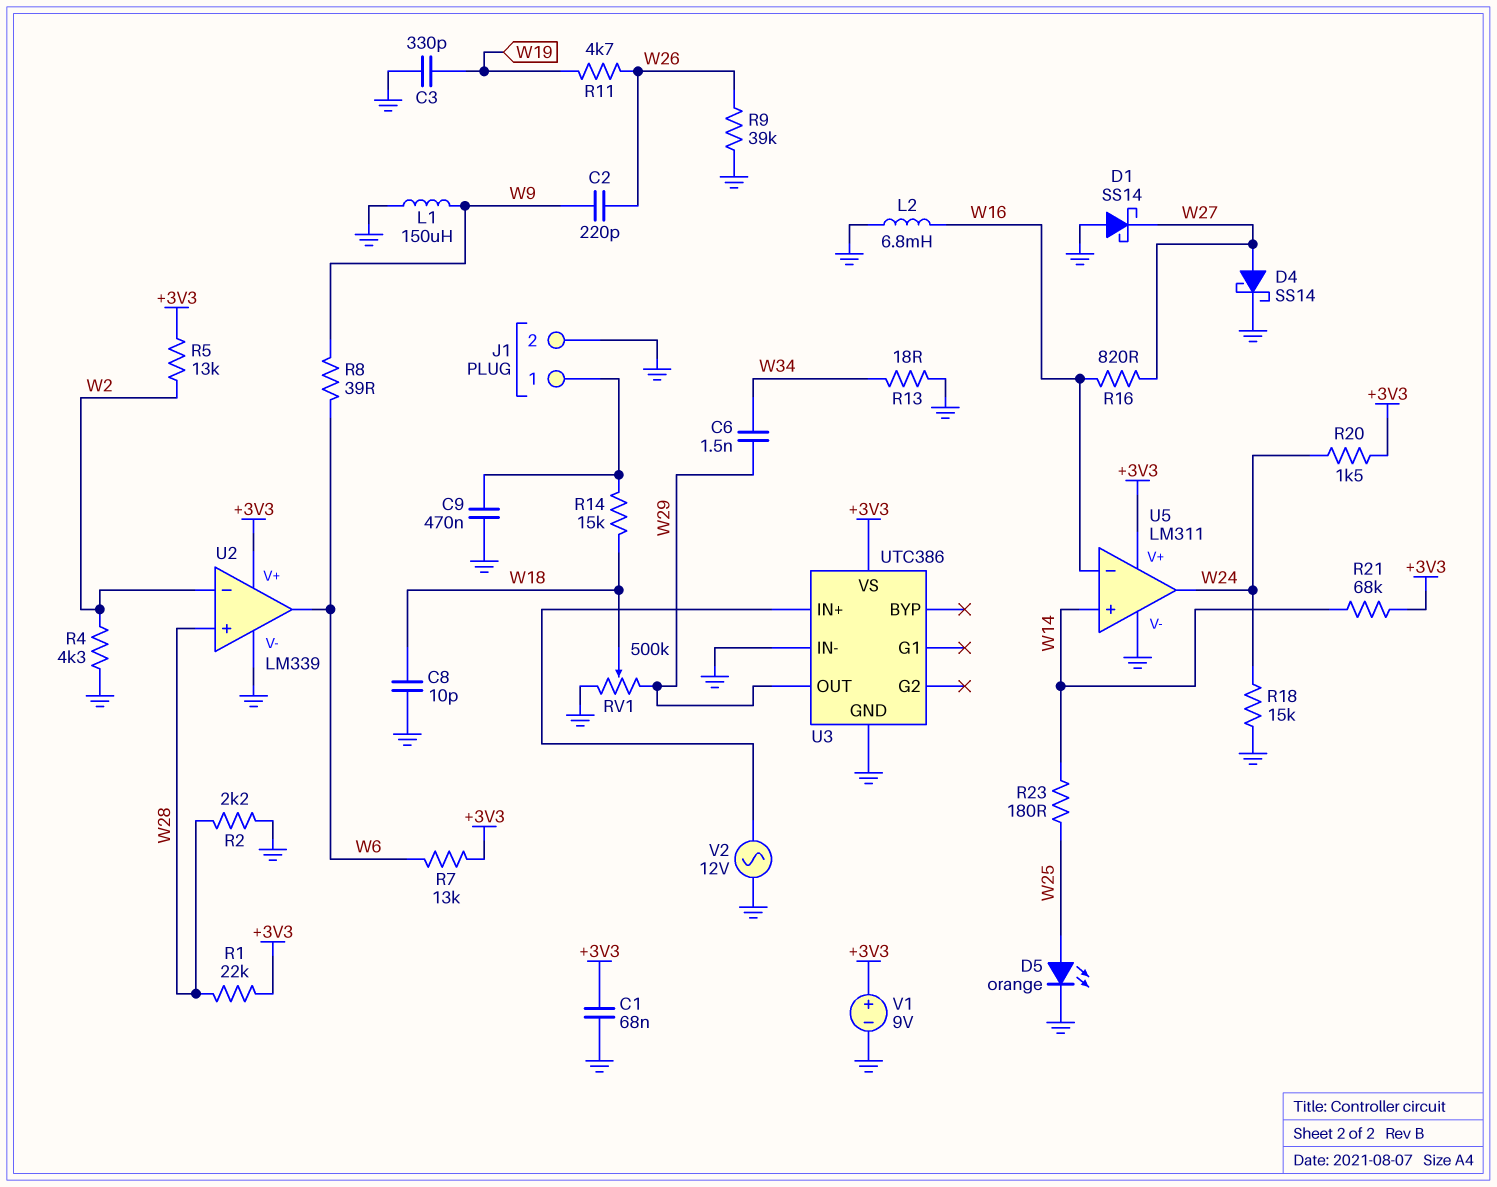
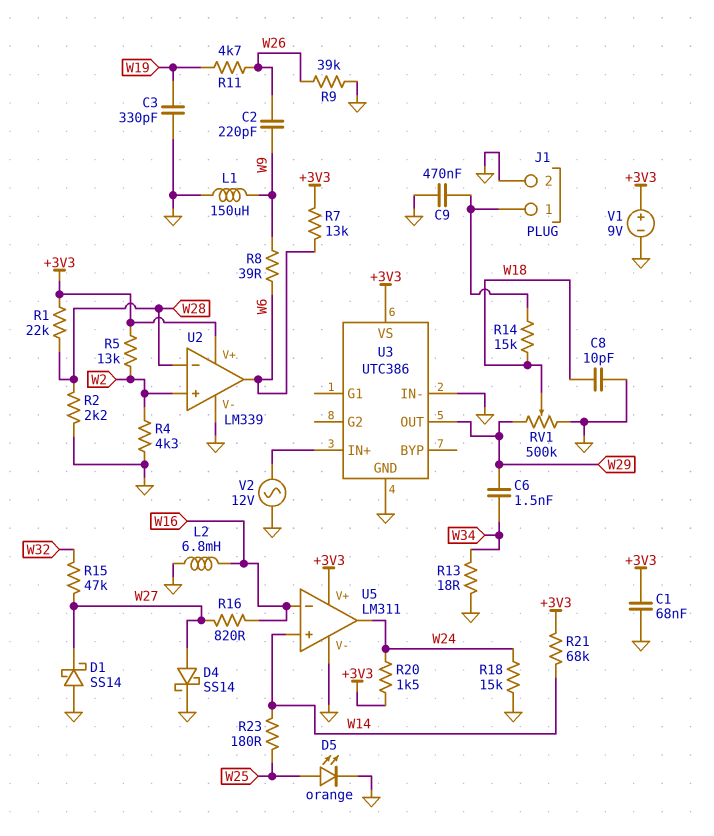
R15: none -> 47k (W27, W32)
U2 pin in+: W28 -> W2
U2 pin in-: W2 -> W28

